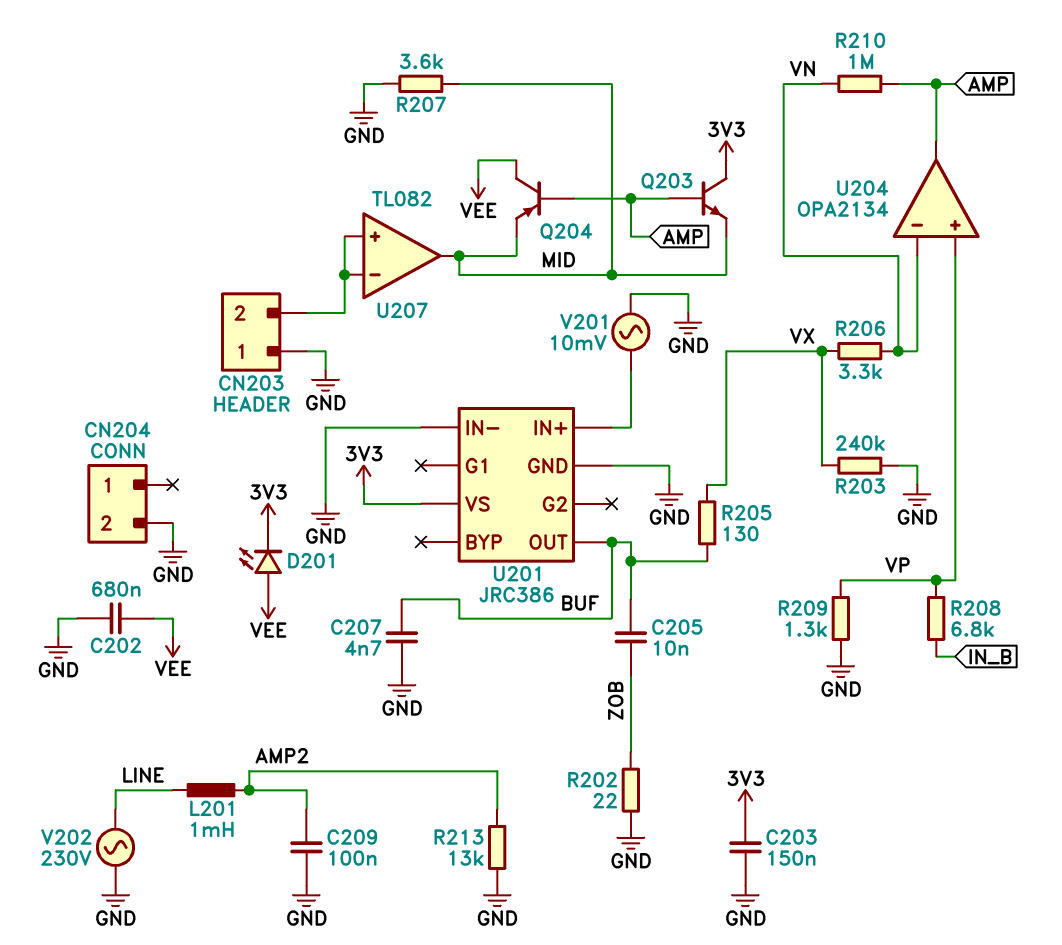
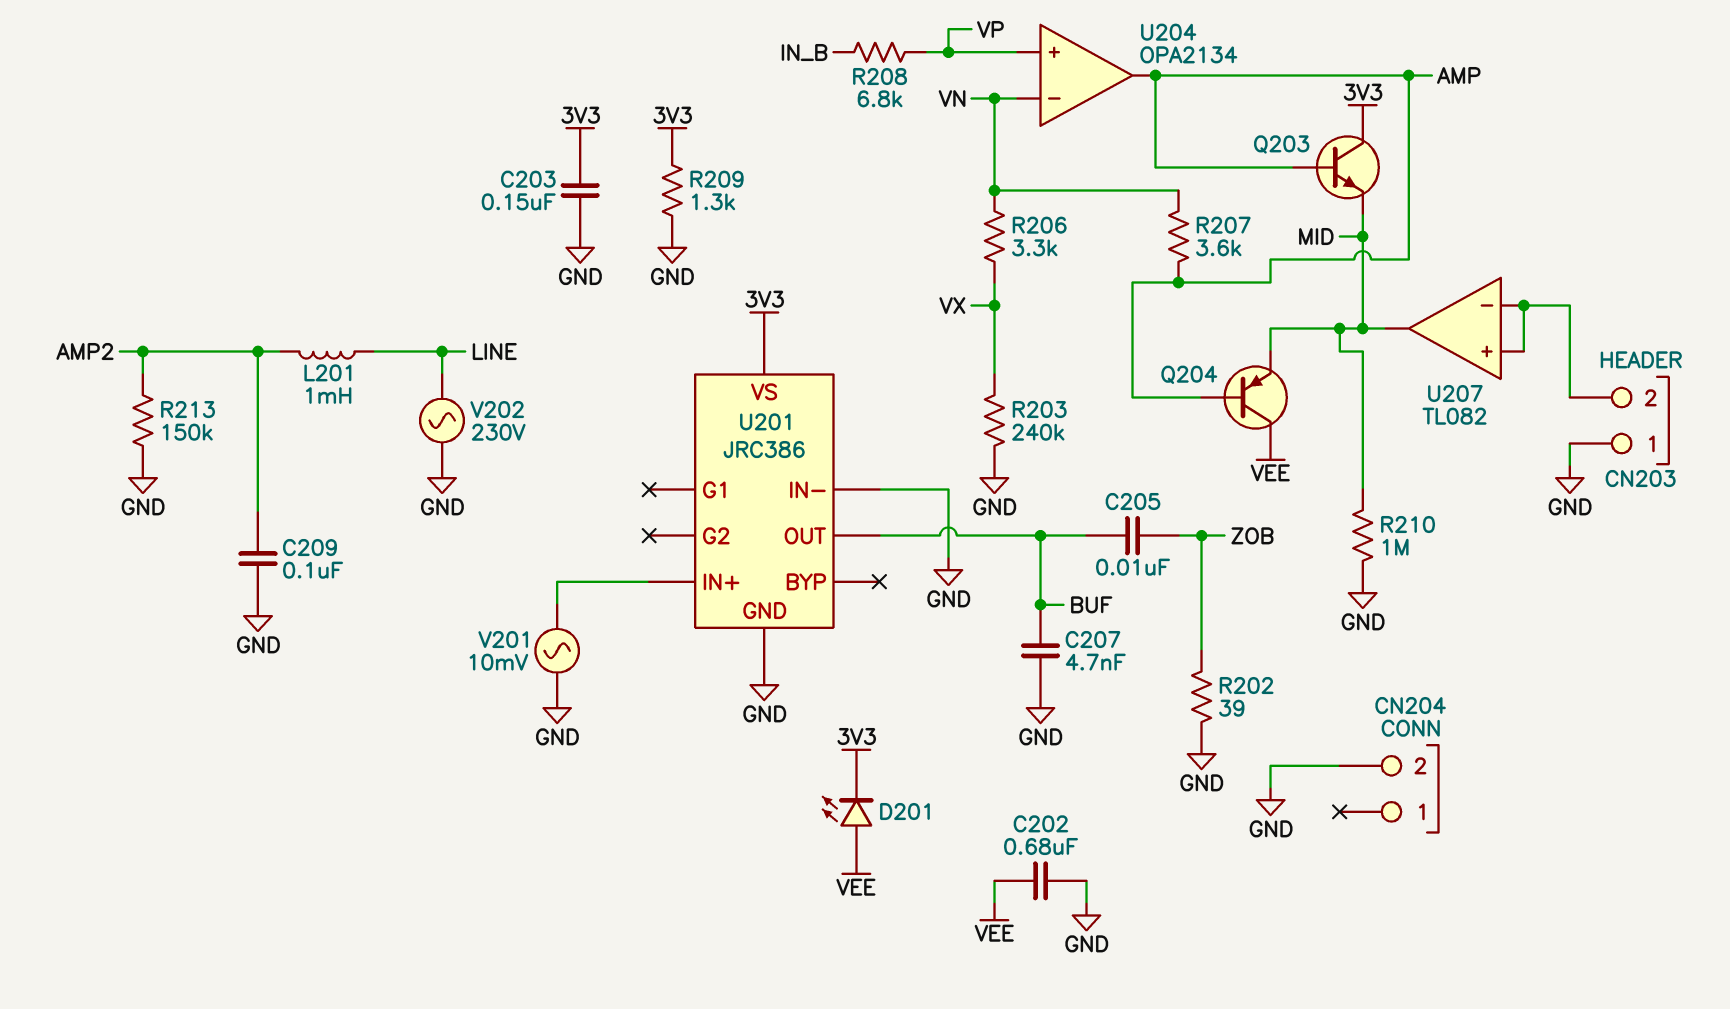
R202: 22 (GND, ZOB) -> 39 (GND, ZOB)
R205: 130 (BUF, VX) -> none
R207: 3.6k (GND, MID) -> 3.6k (AMP, VN)
R209: 1.3k (GND, VP) -> 1.3k (3V3, GND)
R210: 1M (AMP, VN) -> 1M (GND, MID)
R213: 13k (AMP2, GND) -> 150k (AMP2, GND)

